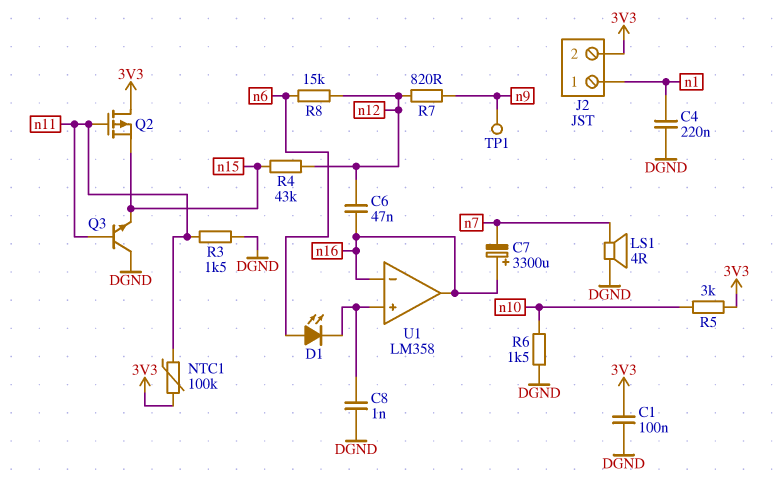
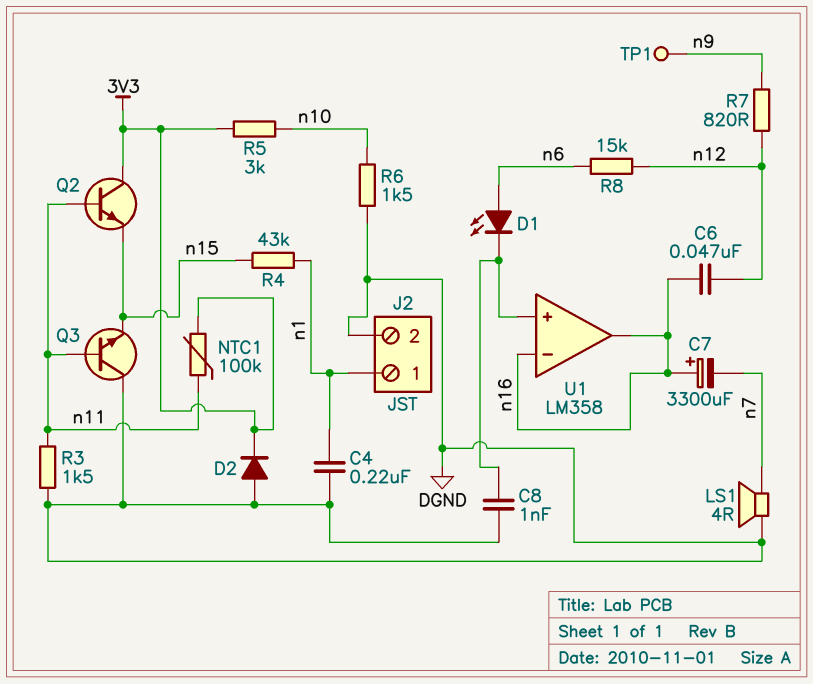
C1: 100nF (3V3, DGND) -> none
D2: none -> diode (A DGND, K 3V3)
J2 pin 2: 3V3 -> DGND
Q2: PMOS (G n11, D 3V3, S n15) -> NPN (B n11, C 3V3, E n15)
R4: 43k (n12, n15) -> 43k (n1, n15)

